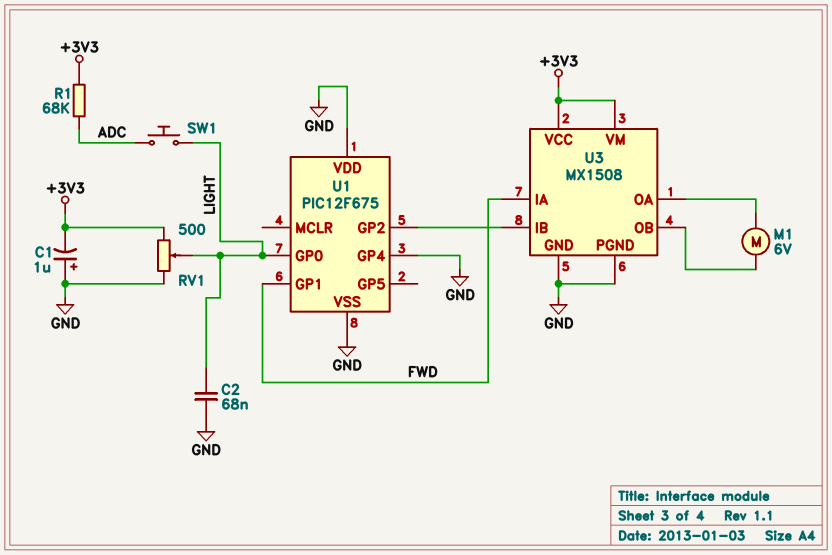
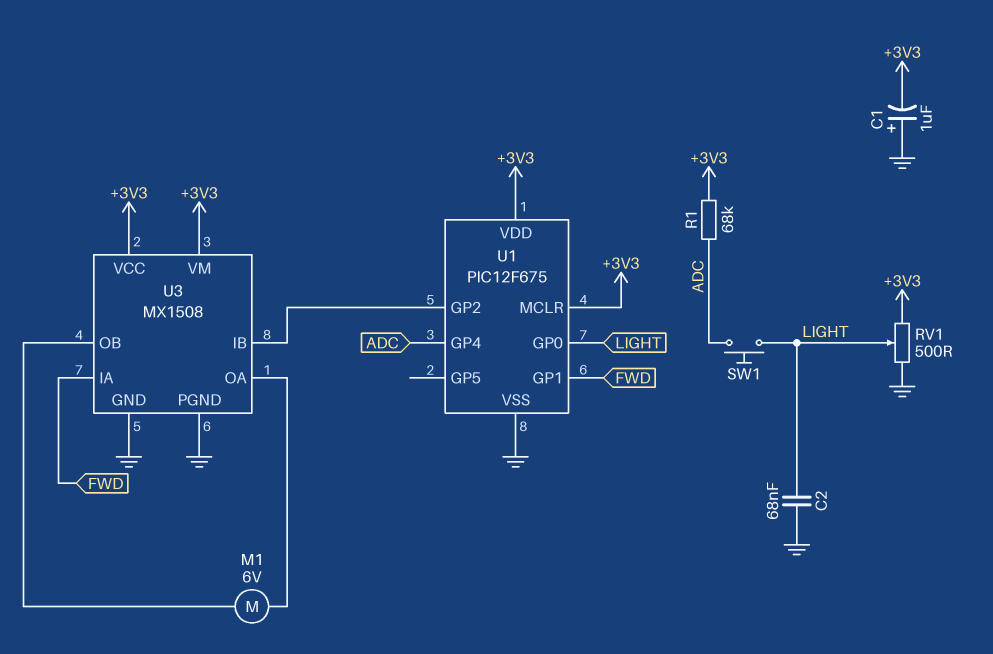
U1 pin GP4: GND -> ADC
U1 pin MCLR: none -> +3V3
U1 pin VDD: GND -> +3V3

